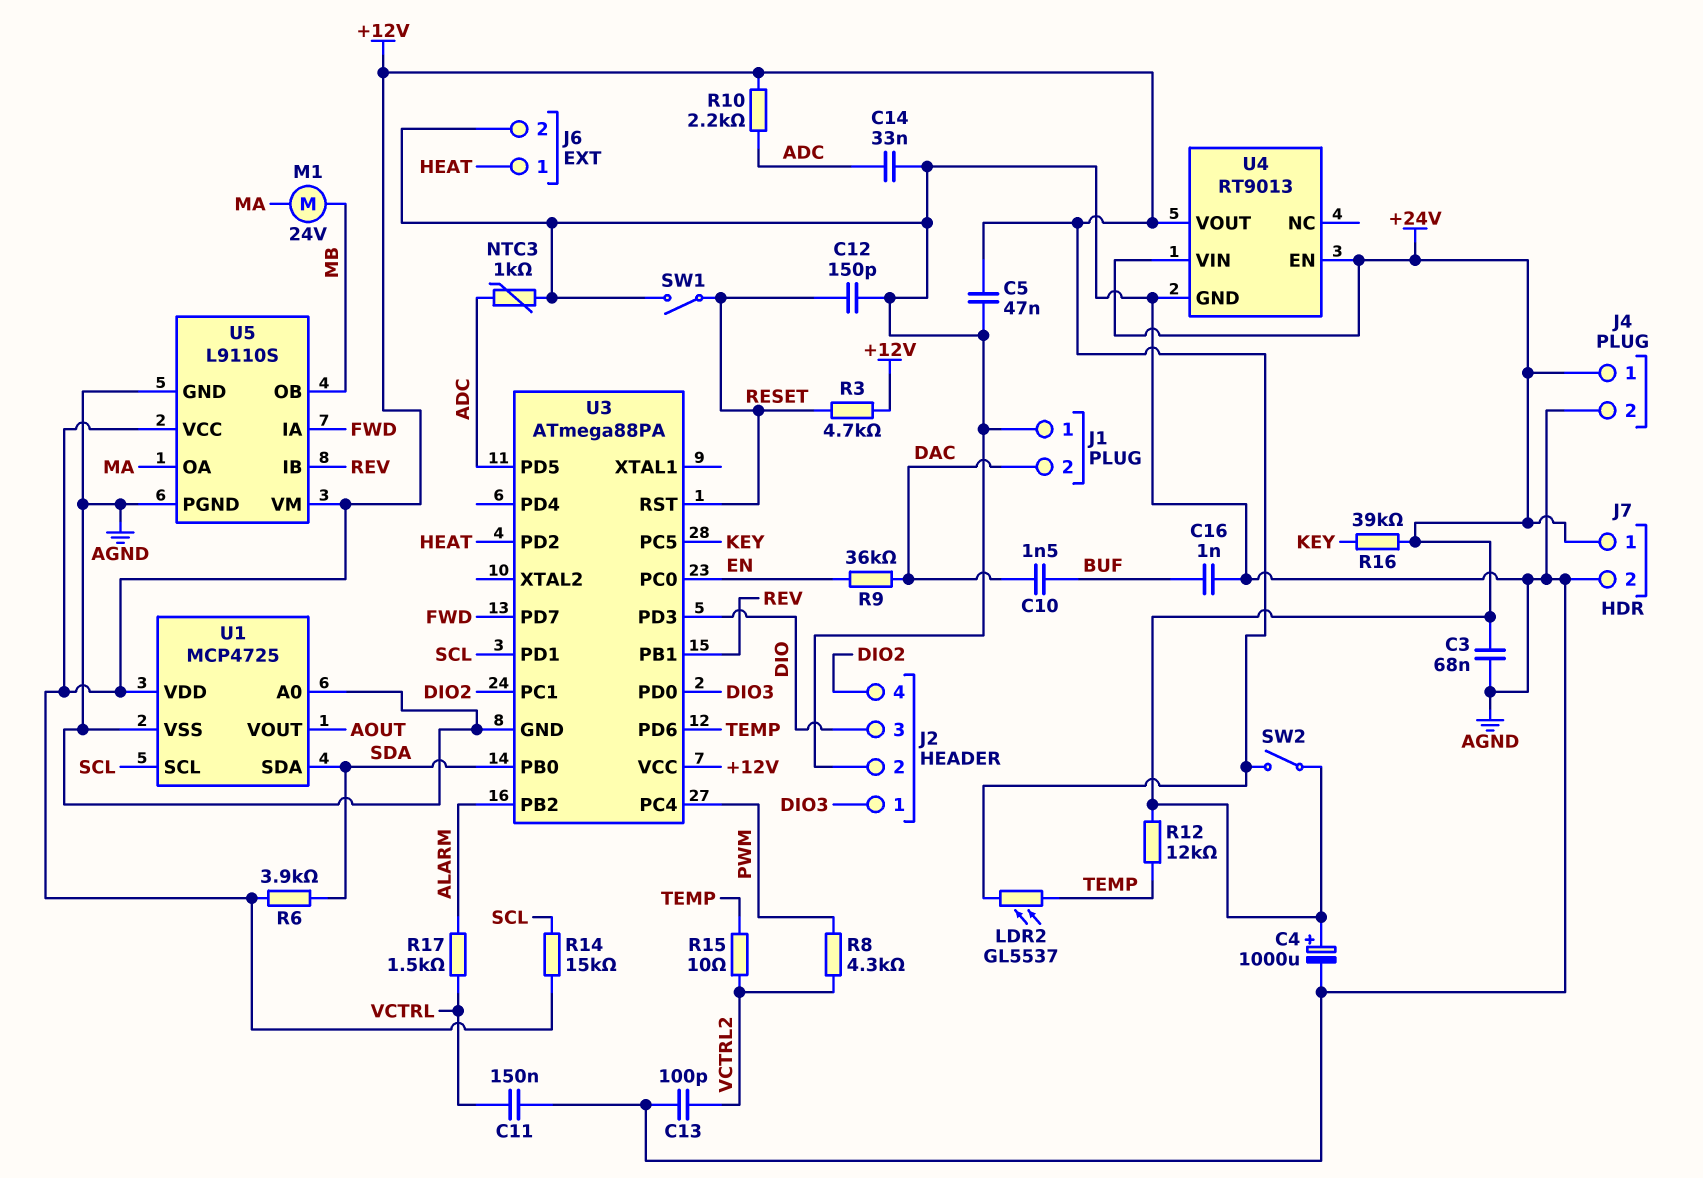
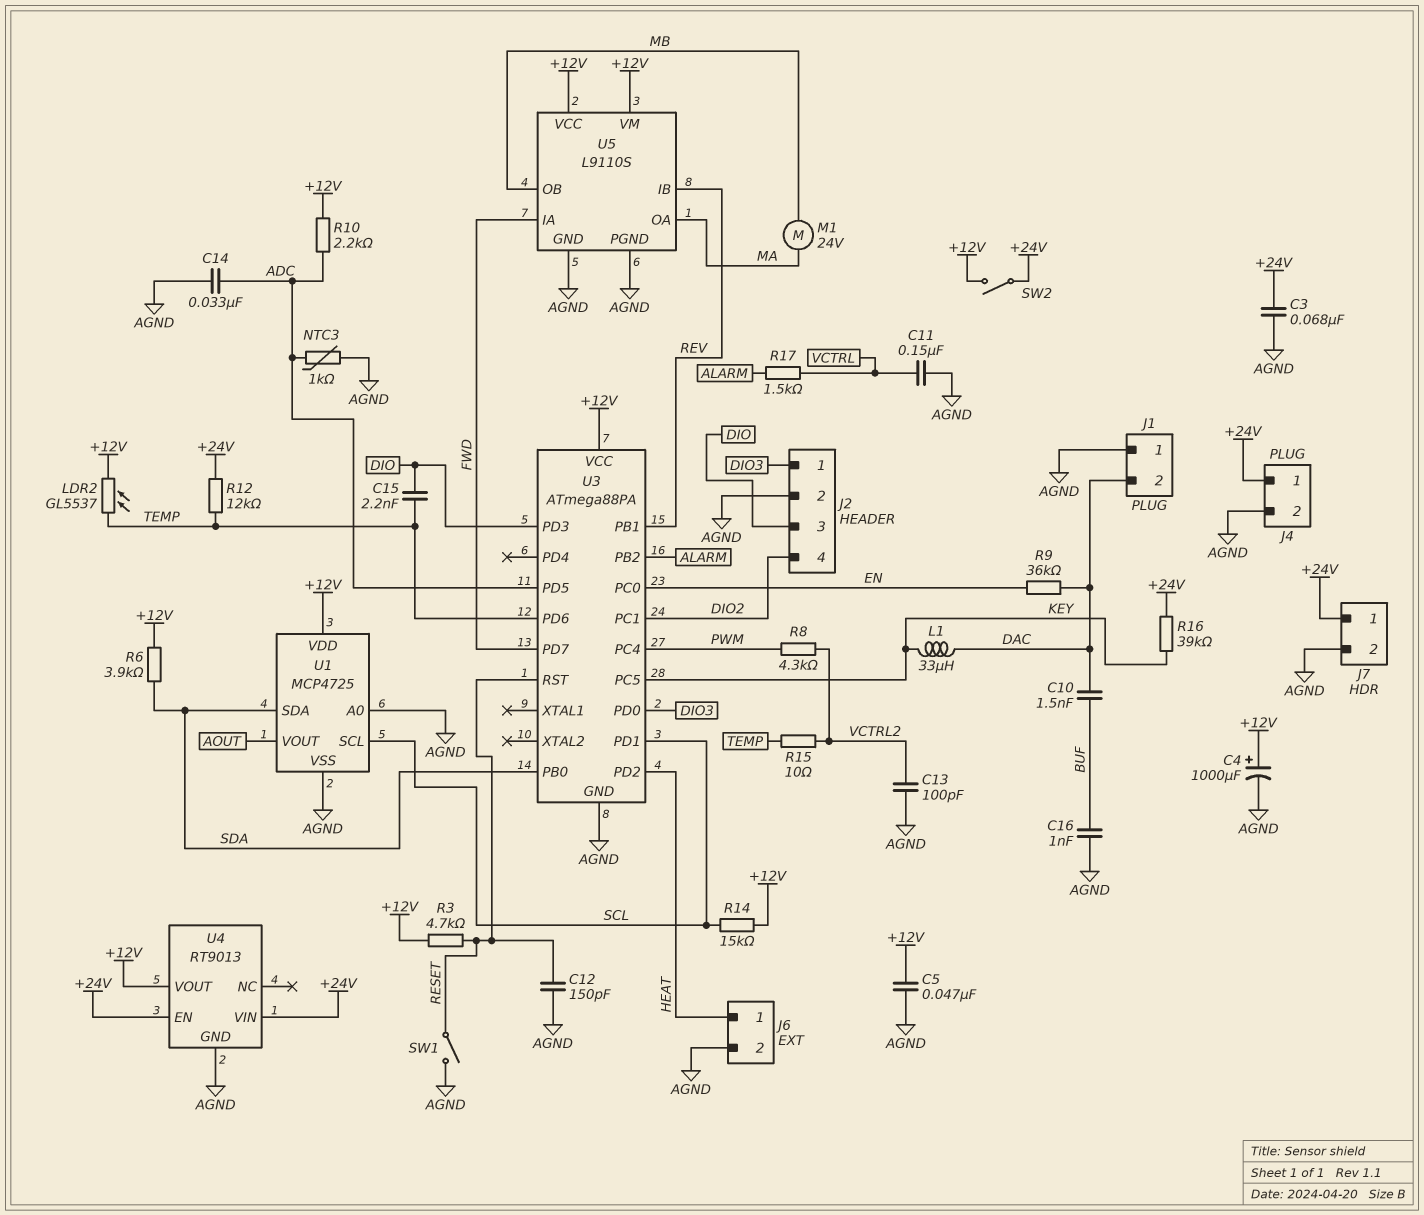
C4: 1000uF (plus +24V, minus AGND) -> 1000uF (plus +12V, minus AGND)
C15: none -> 2.2nF (DIO, TEMP)
L1: none -> 33uH (DAC, KEY)

